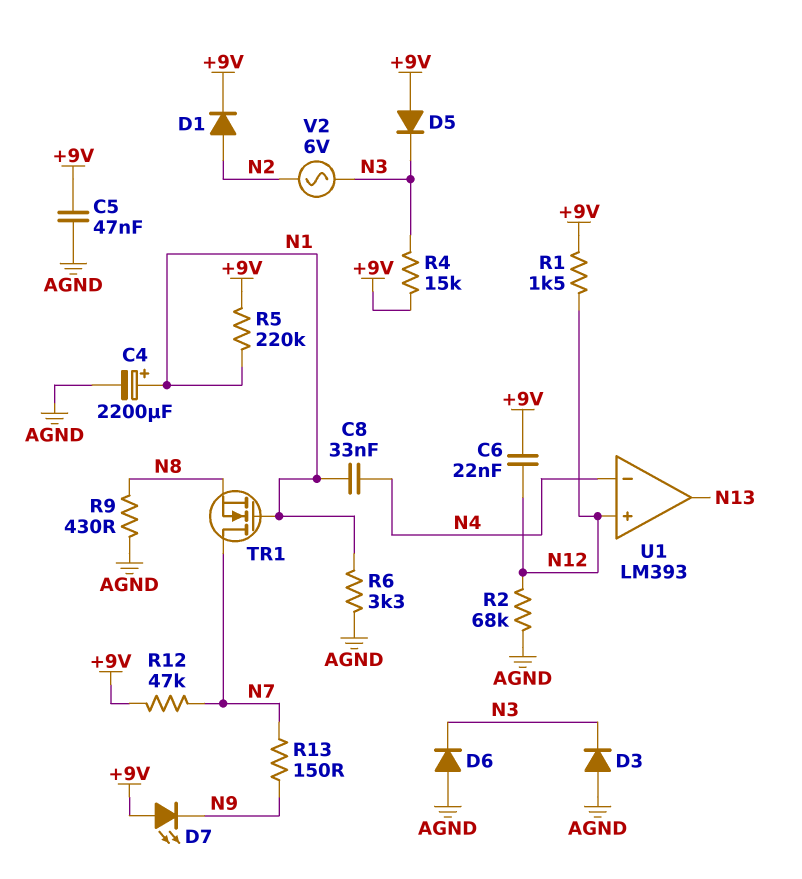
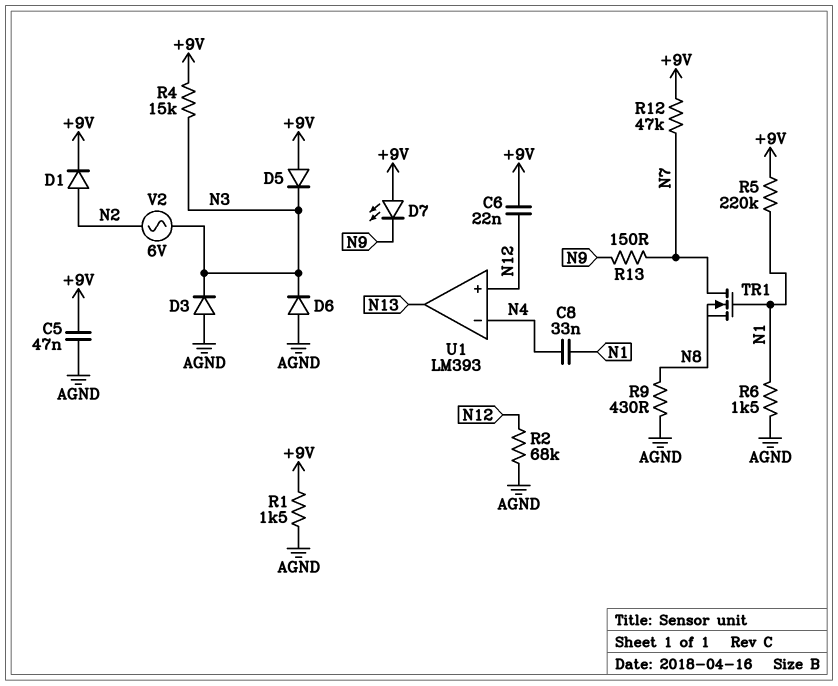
C4: 2200uF (plus N1, minus AGND) -> none
R1: 1.5k (+9V, N12) -> 1.5k (+9V, AGND)
R6: 3.3k (AGND, N1) -> 1.5k (AGND, N1)

